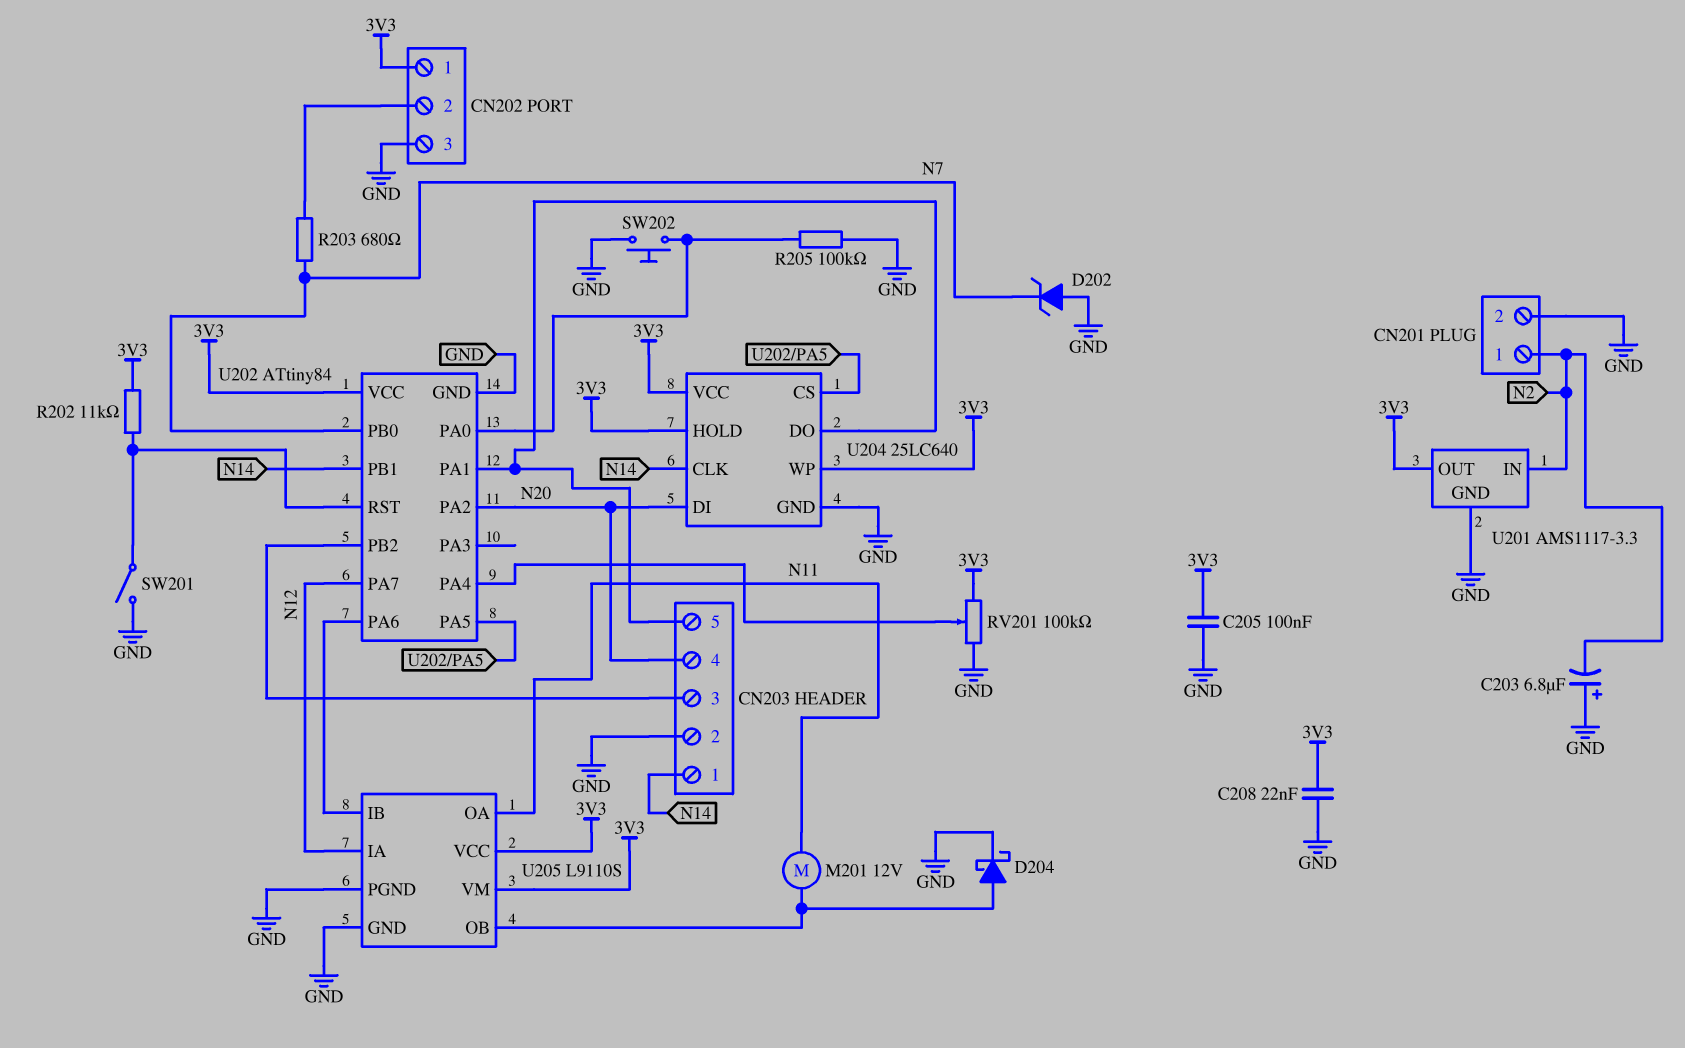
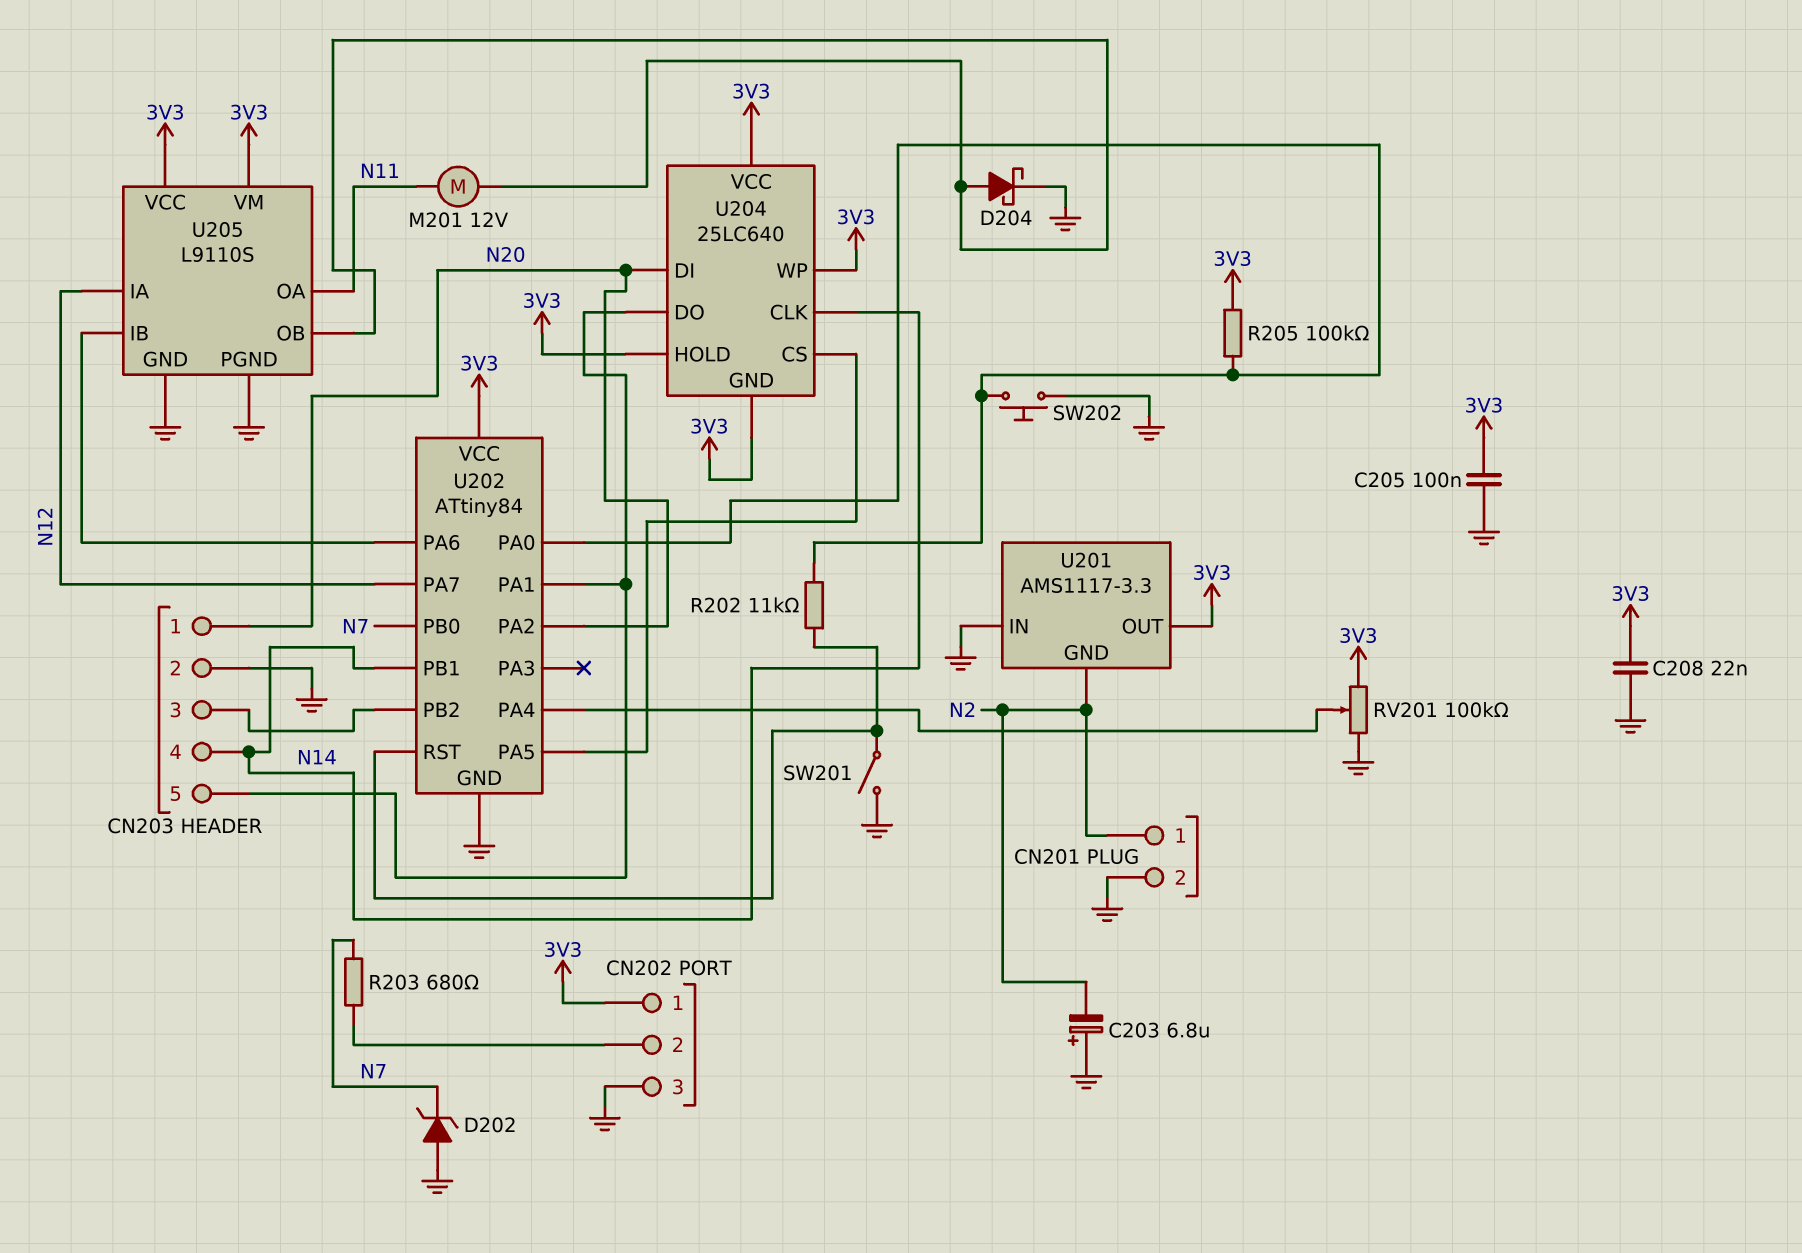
CN203 pin 1: N14 -> N20
CN203 pin 4: N20 -> N14
R202: 11k (3V3, U202/RST) -> 11k (U202/PA0, U202/RST)
R205: 100k (GND, U202/PA0) -> 100k (3V3, U202/PA0)
U201 pin GND: GND -> N2
U201 pin IN: N2 -> GND
U204 pin GND: GND -> 3V3

